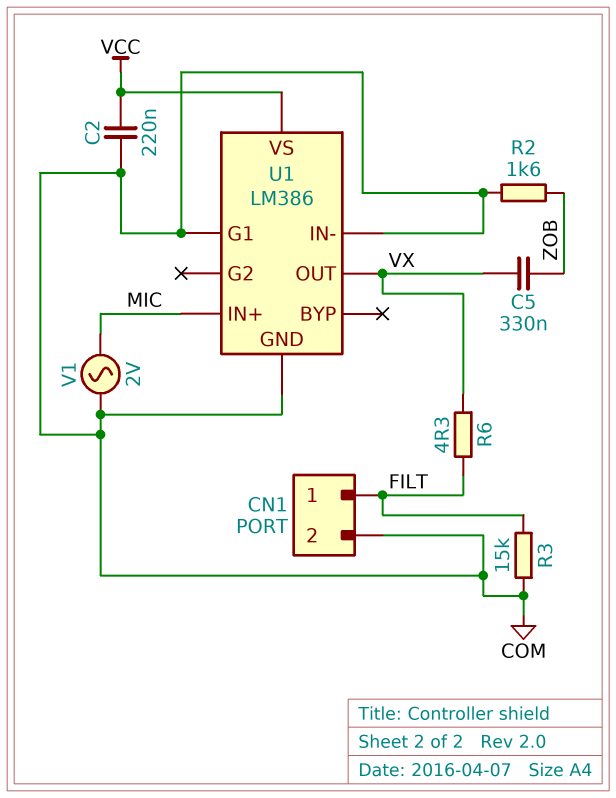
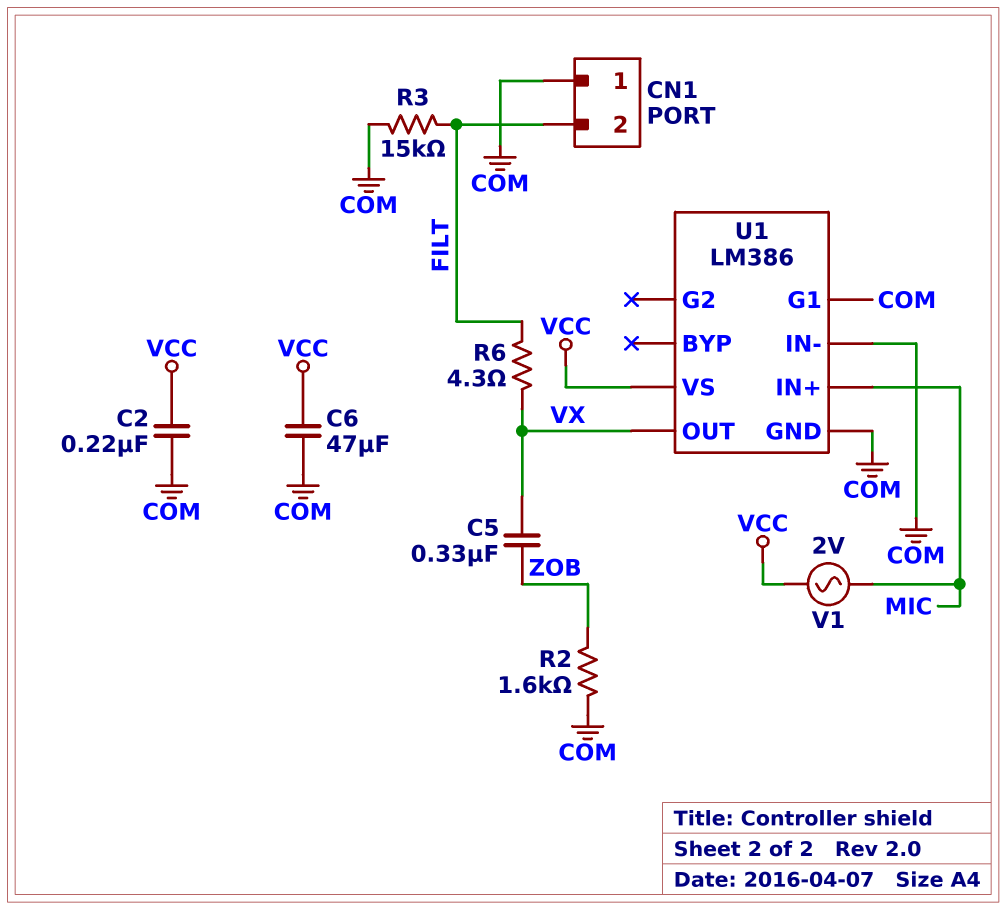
C6: none -> 47uF (COM, VCC)
CN1 pin 1: FILT -> COM
CN1 pin 2: COM -> FILT
V1: AC 2V (COM, MIC) -> AC 2V (MIC, VCC)

